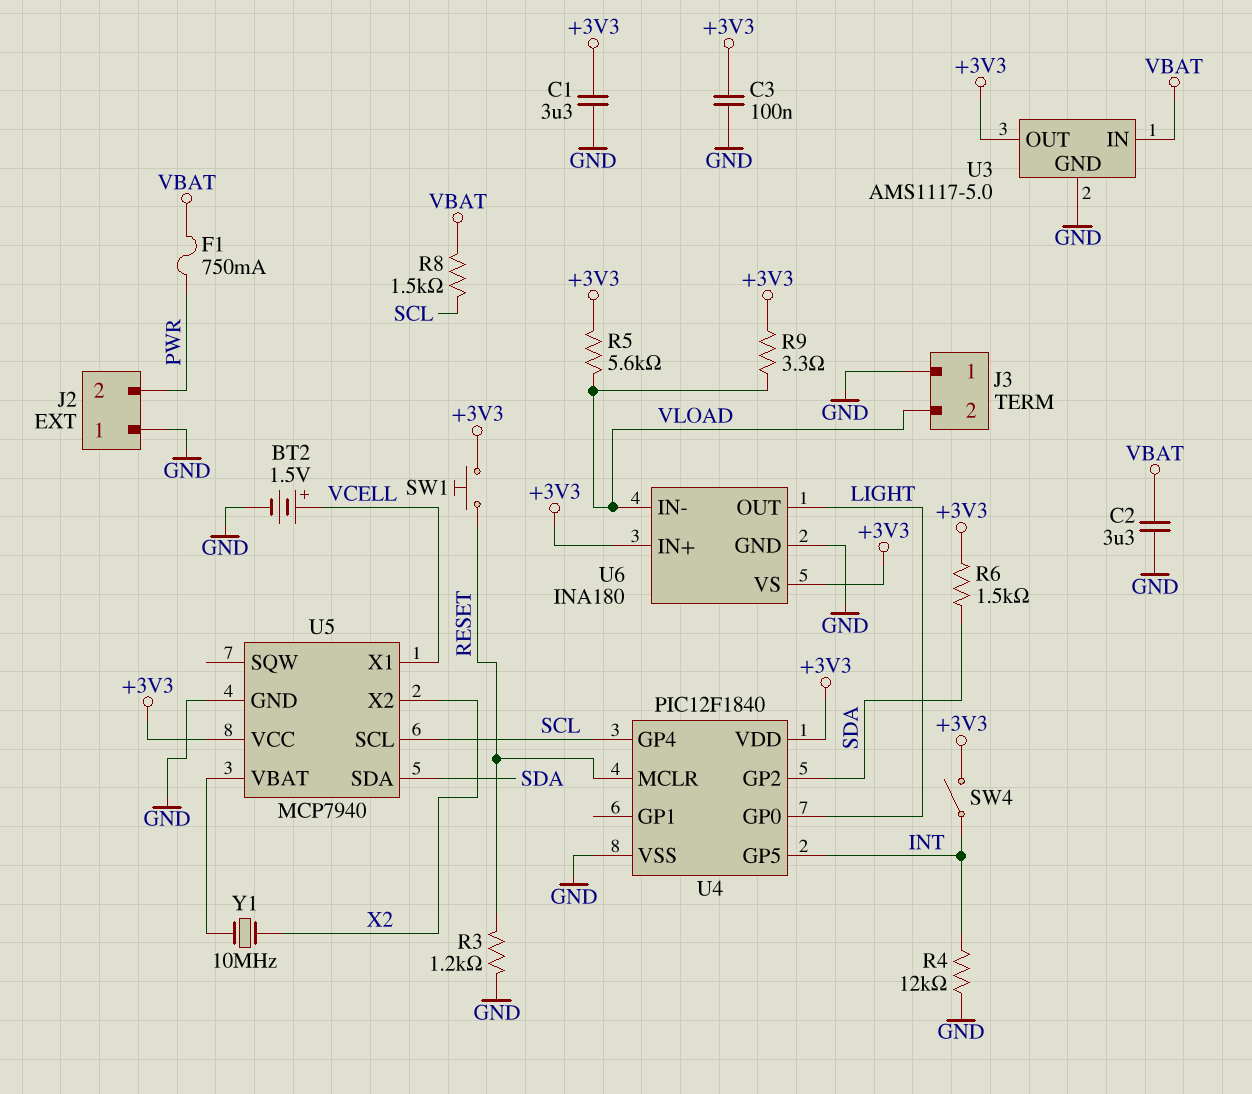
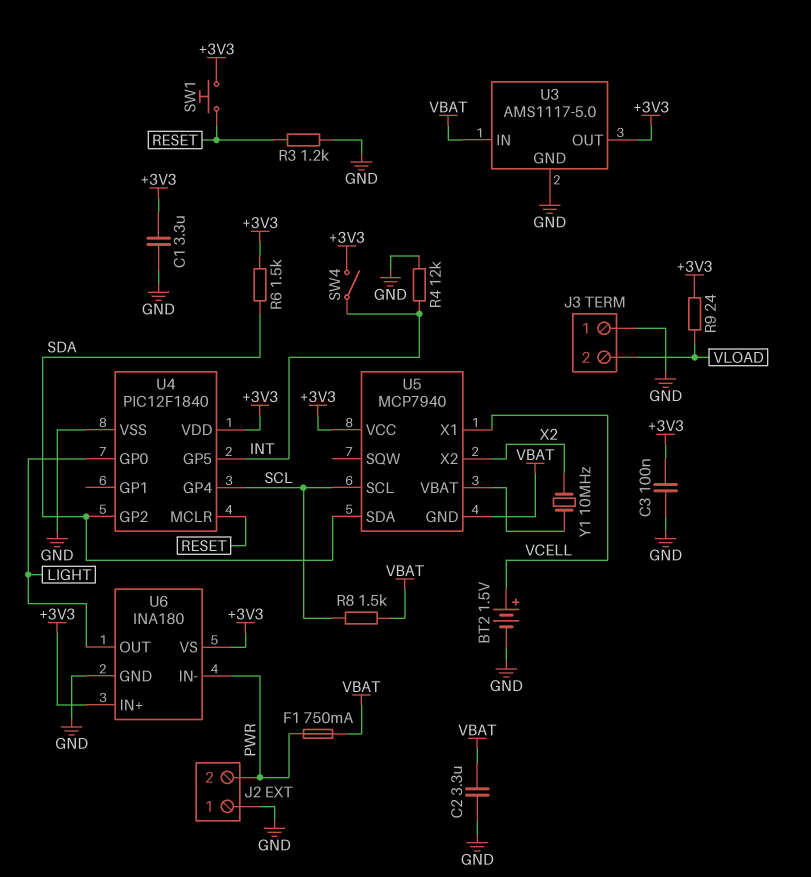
R5: 5.6k (+3V3, VLOAD) -> none
R9: 3.3 (+3V3, VLOAD) -> 24 (+3V3, VLOAD)
U5 pin GND: GND -> VBAT
U6 pin IN-: VLOAD -> PWR

